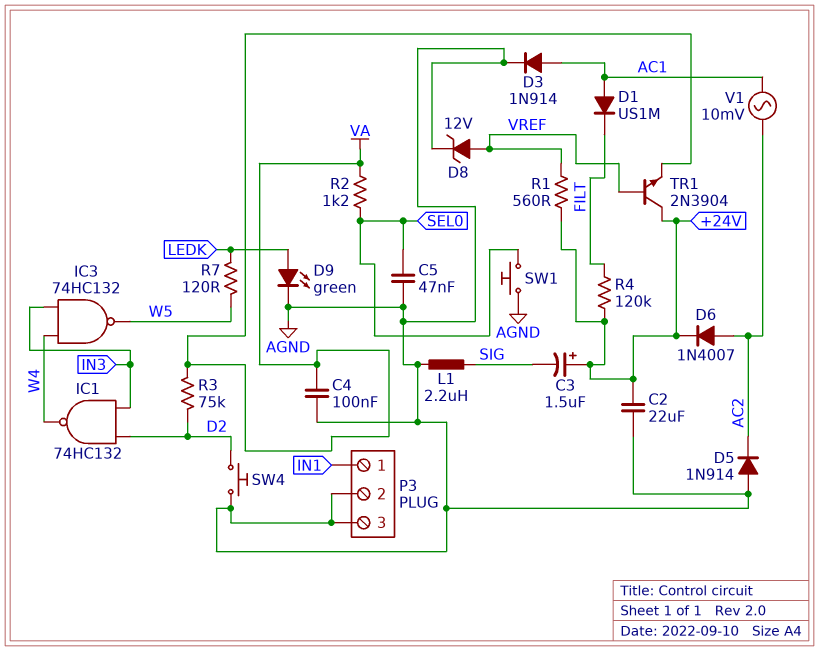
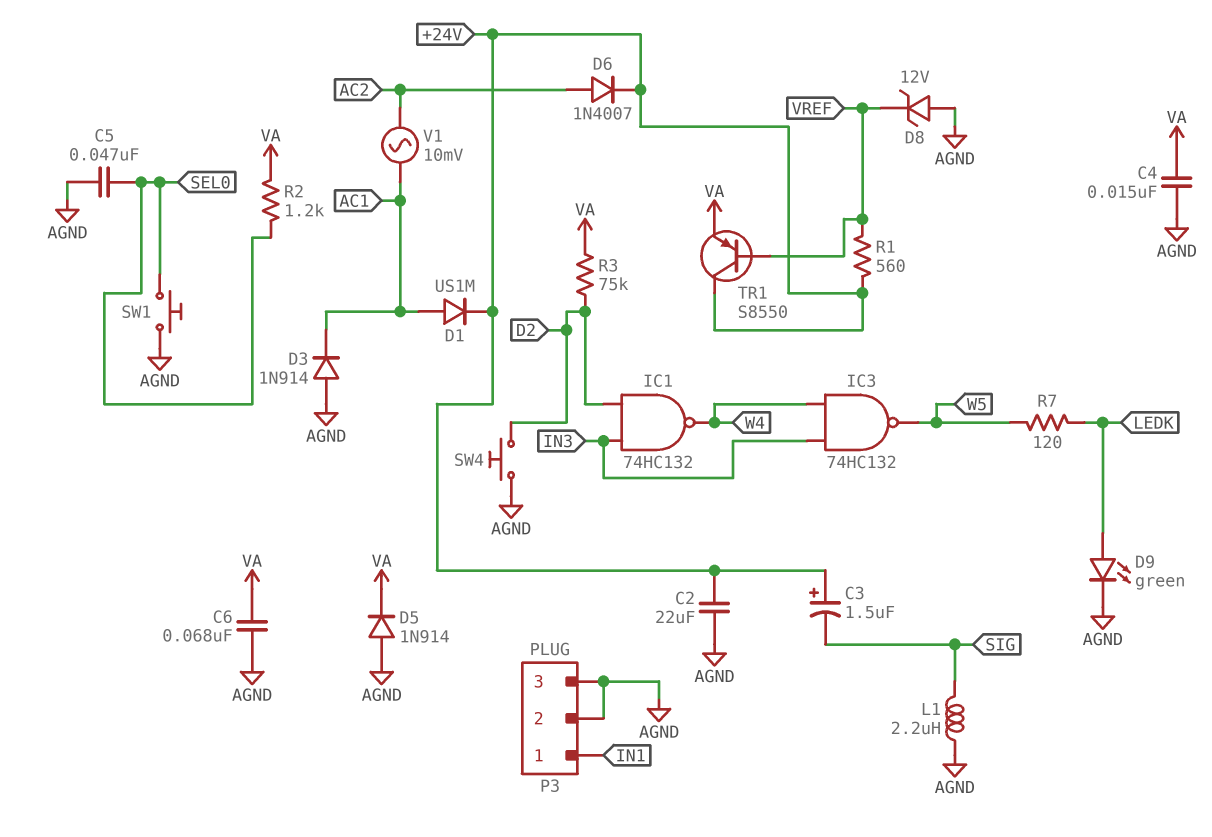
C4: 100nF (AGND, VA) -> 15nF (AGND, VA)
C6: none -> 68nF (AGND, VA)
D1: diode US1M (A AC1, K FILT) -> diode US1M (A AC1, K +24V)
D3: diode 1N914 (A AC1, K AGND) -> diode 1N914 (A AGND, K AC1)
D5: diode 1N914 (A AGND, K AC2) -> diode 1N914 (A AGND, K VA)
D8: zener 12V (A VREF, K AGND) -> zener 12V (A AGND, K VREF)
R4: 120k (+24V, FILT) -> none
TR1: NPN 2N3904 (B VREF, C +24V, E VA) -> PNP S8550 (B VREF, C +24V, E VA)

